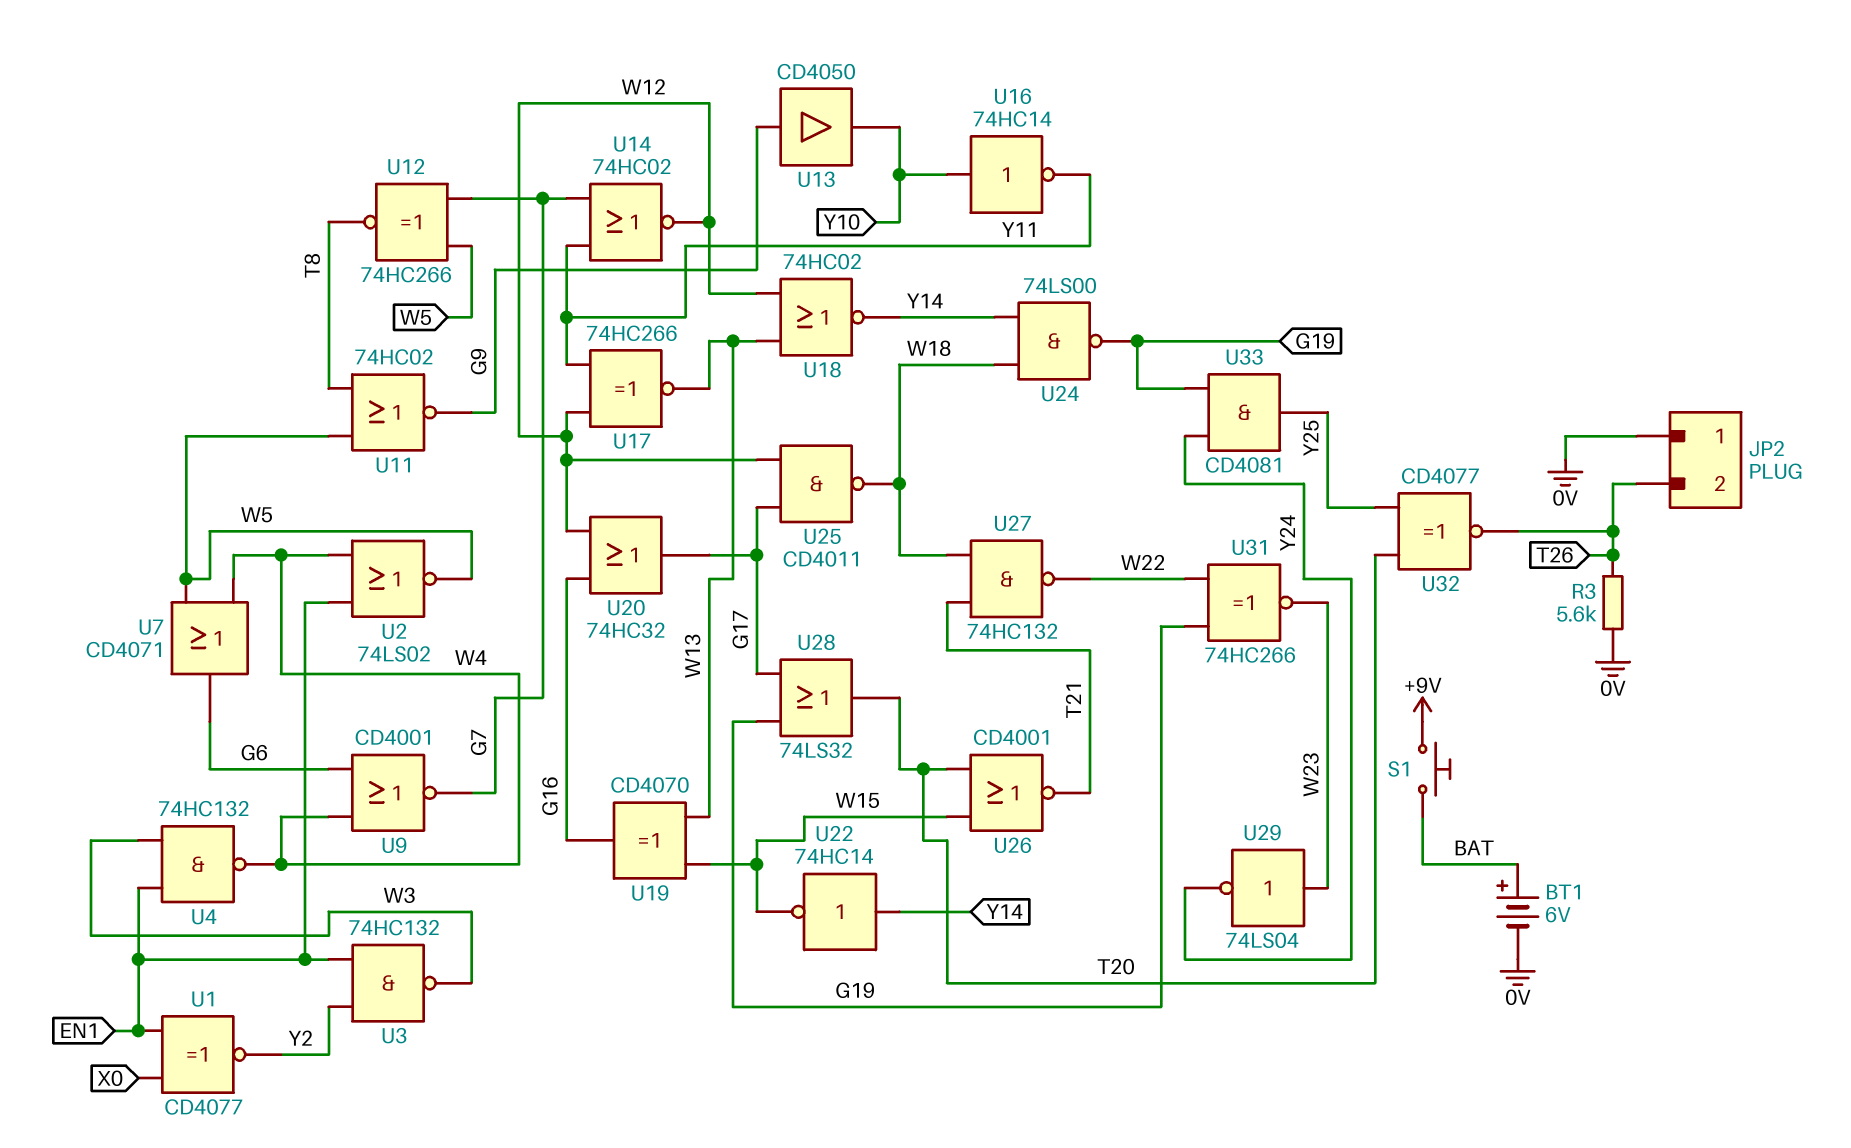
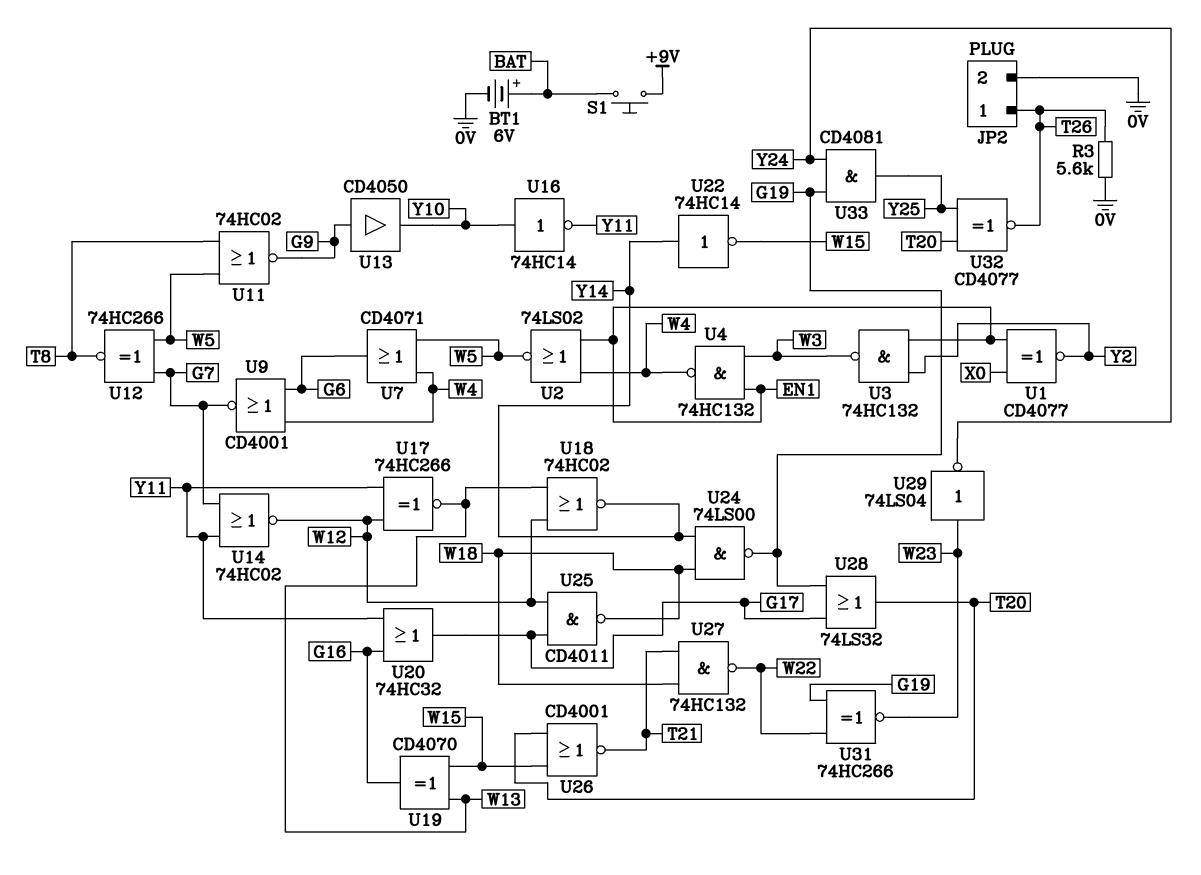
JP2 pin 1: 0V -> T26
JP2 pin 2: T26 -> 0V
U20: OR 74HC32 (in G16, in W12, out G17) -> OR 74HC32 (in G16, in Y11, out G17)

